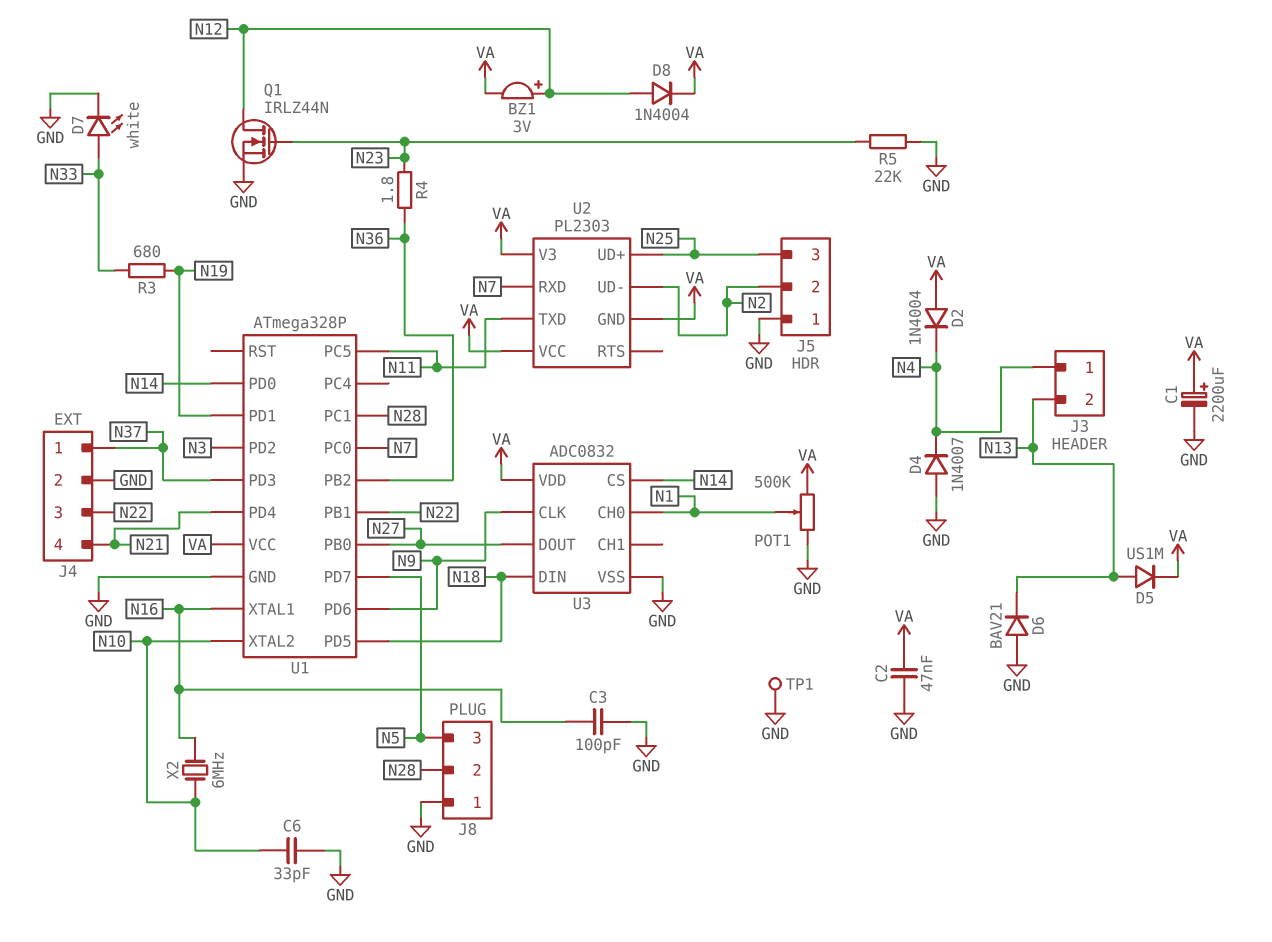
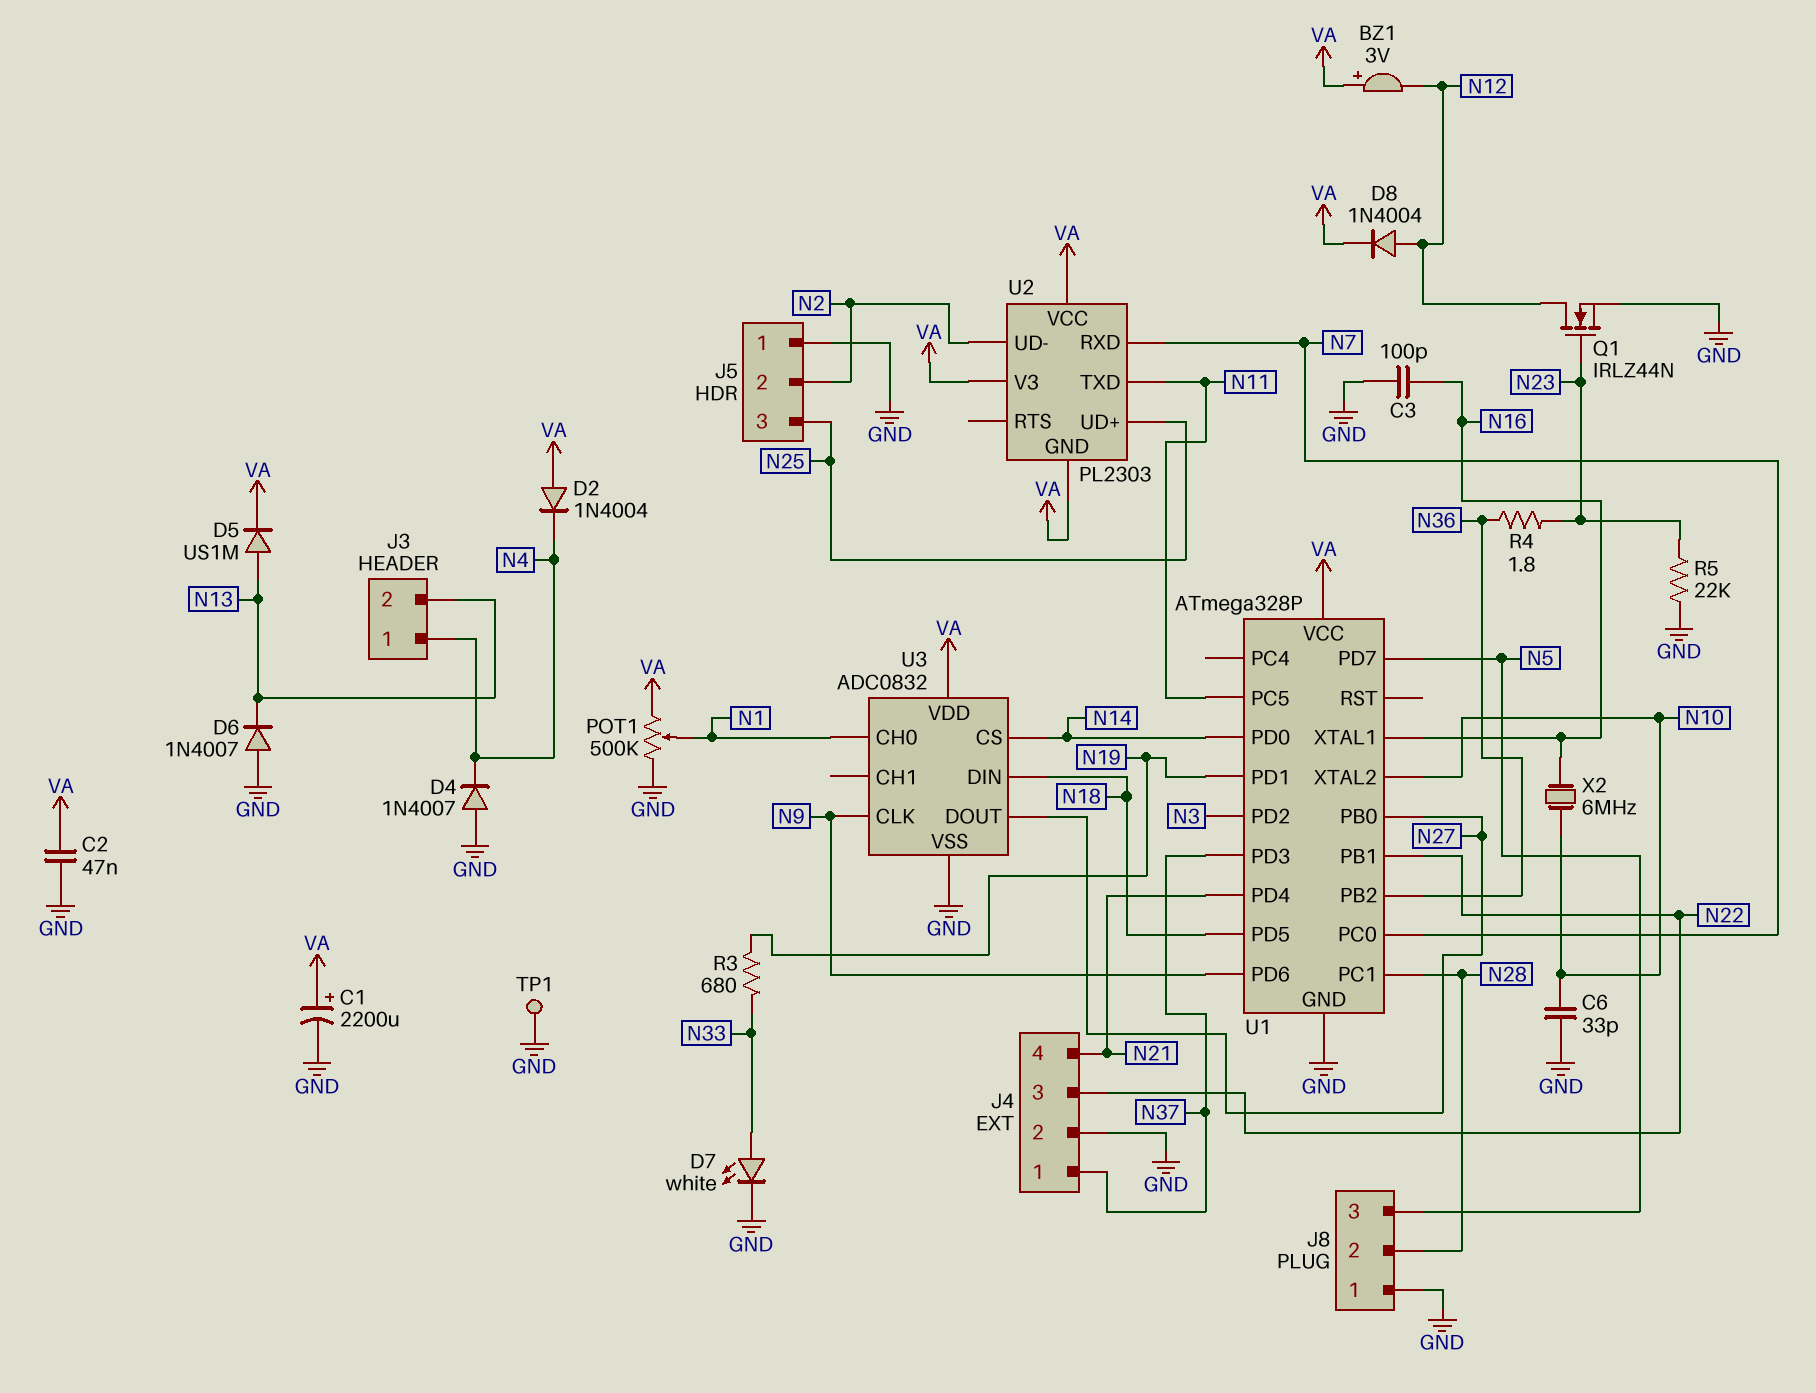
BZ1: buzzer 3V (plus N12, minus VA) -> buzzer 3V (plus VA, minus N12)
D6: diode BAV21 (A GND, K N13) -> diode 1N4007 (A GND, K N13)

